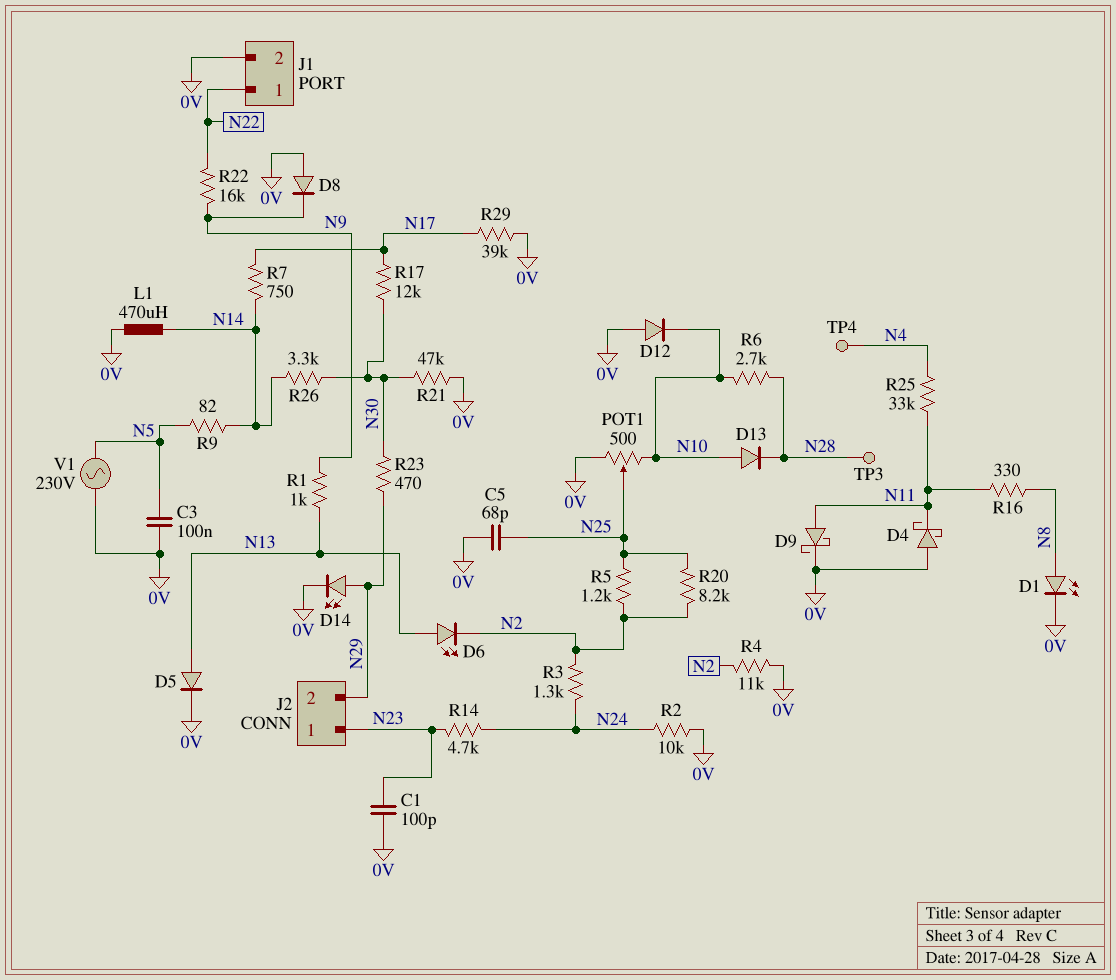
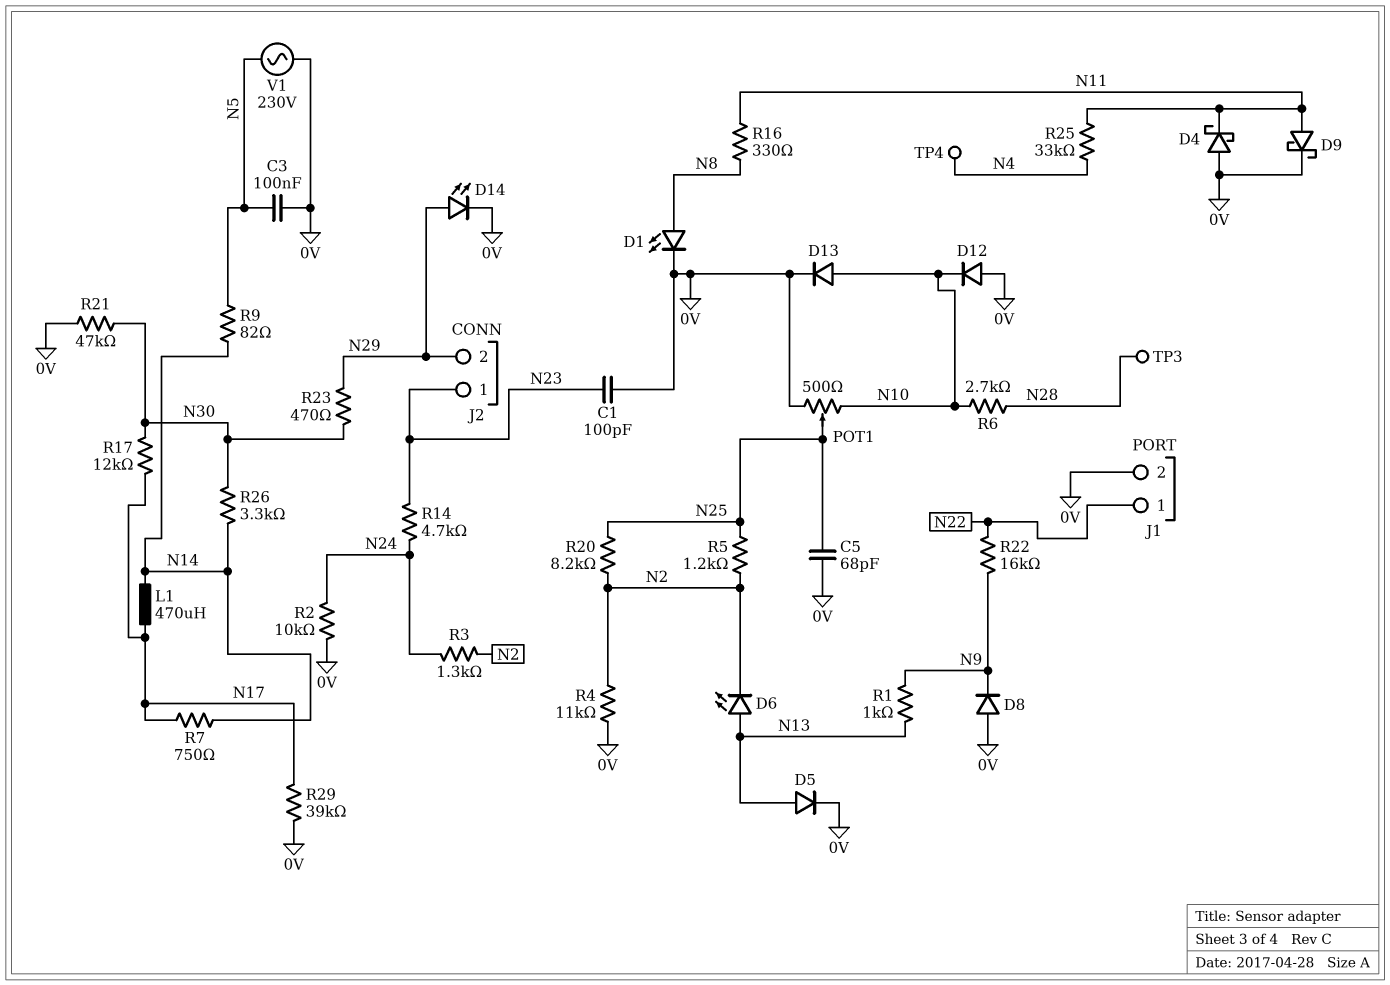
D13: diode (A N10, K N28) -> diode (A N10, K 0V)
L1: 470uH (0V, N14) -> 470uH (N14, N17)

